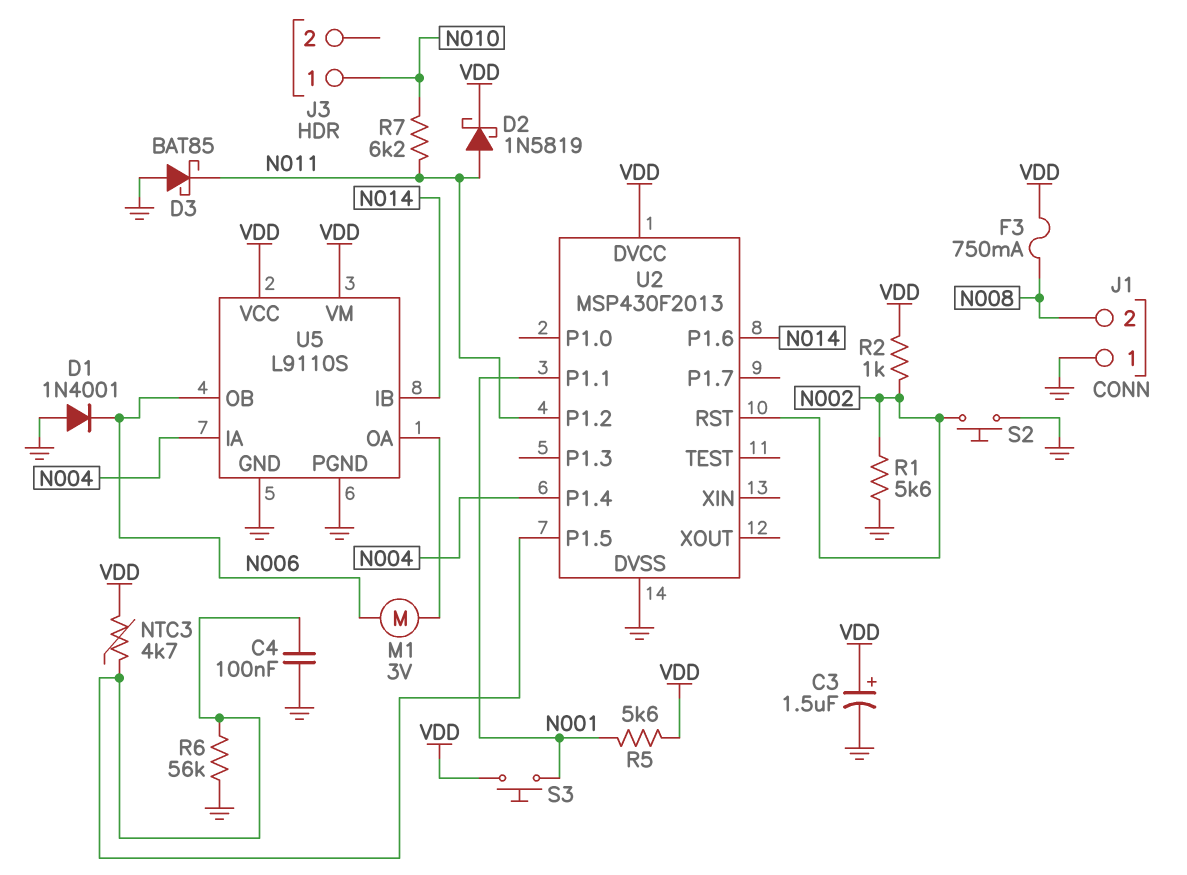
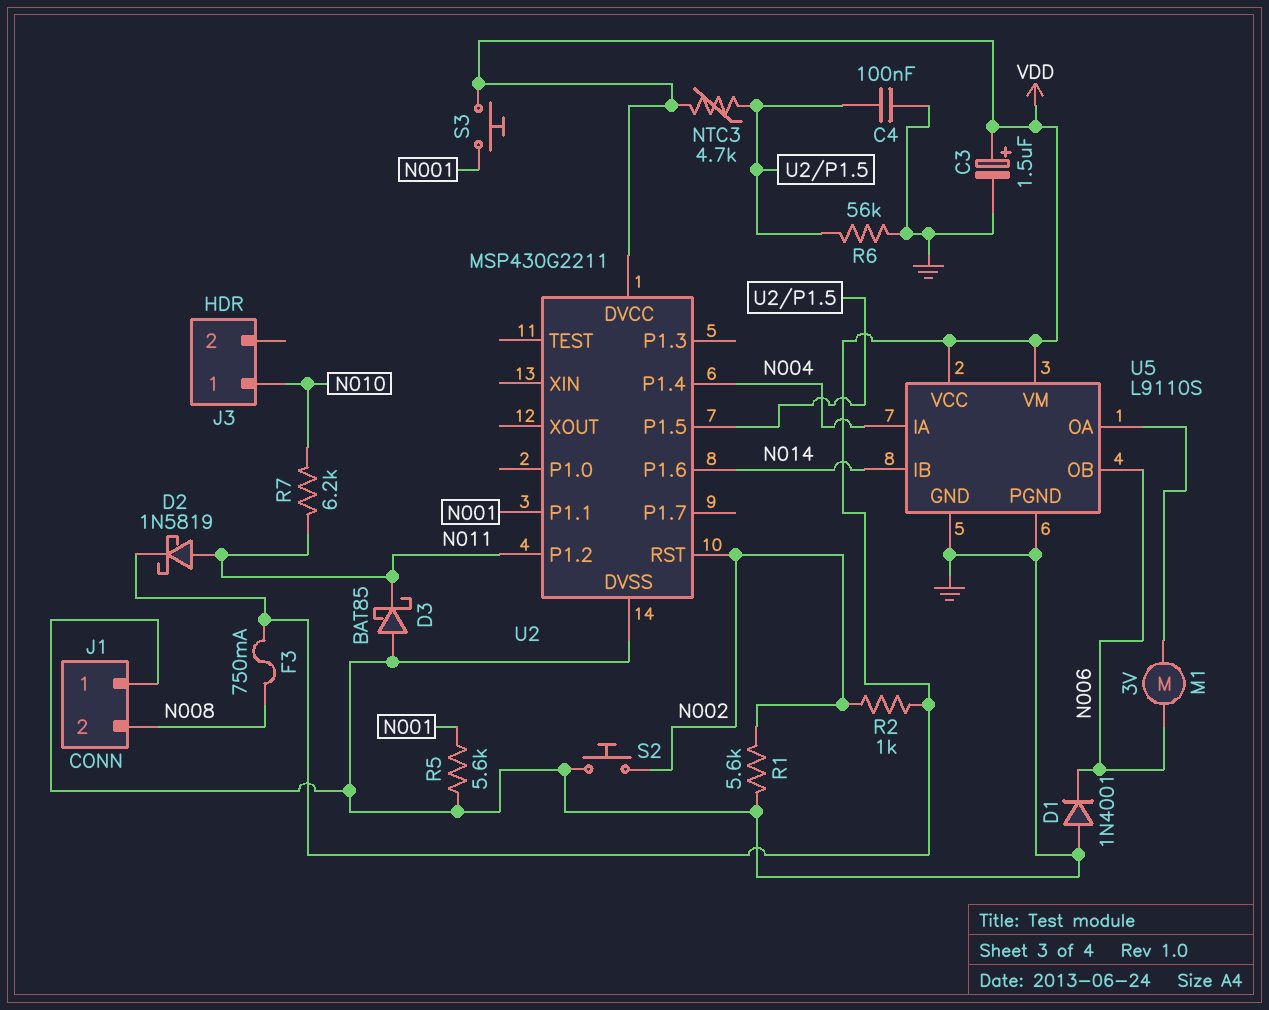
R5: 5.6k (N001, VDD) -> 5.6k (GND, N001)
U2: MSP430F2013 -> MSP430G2211

